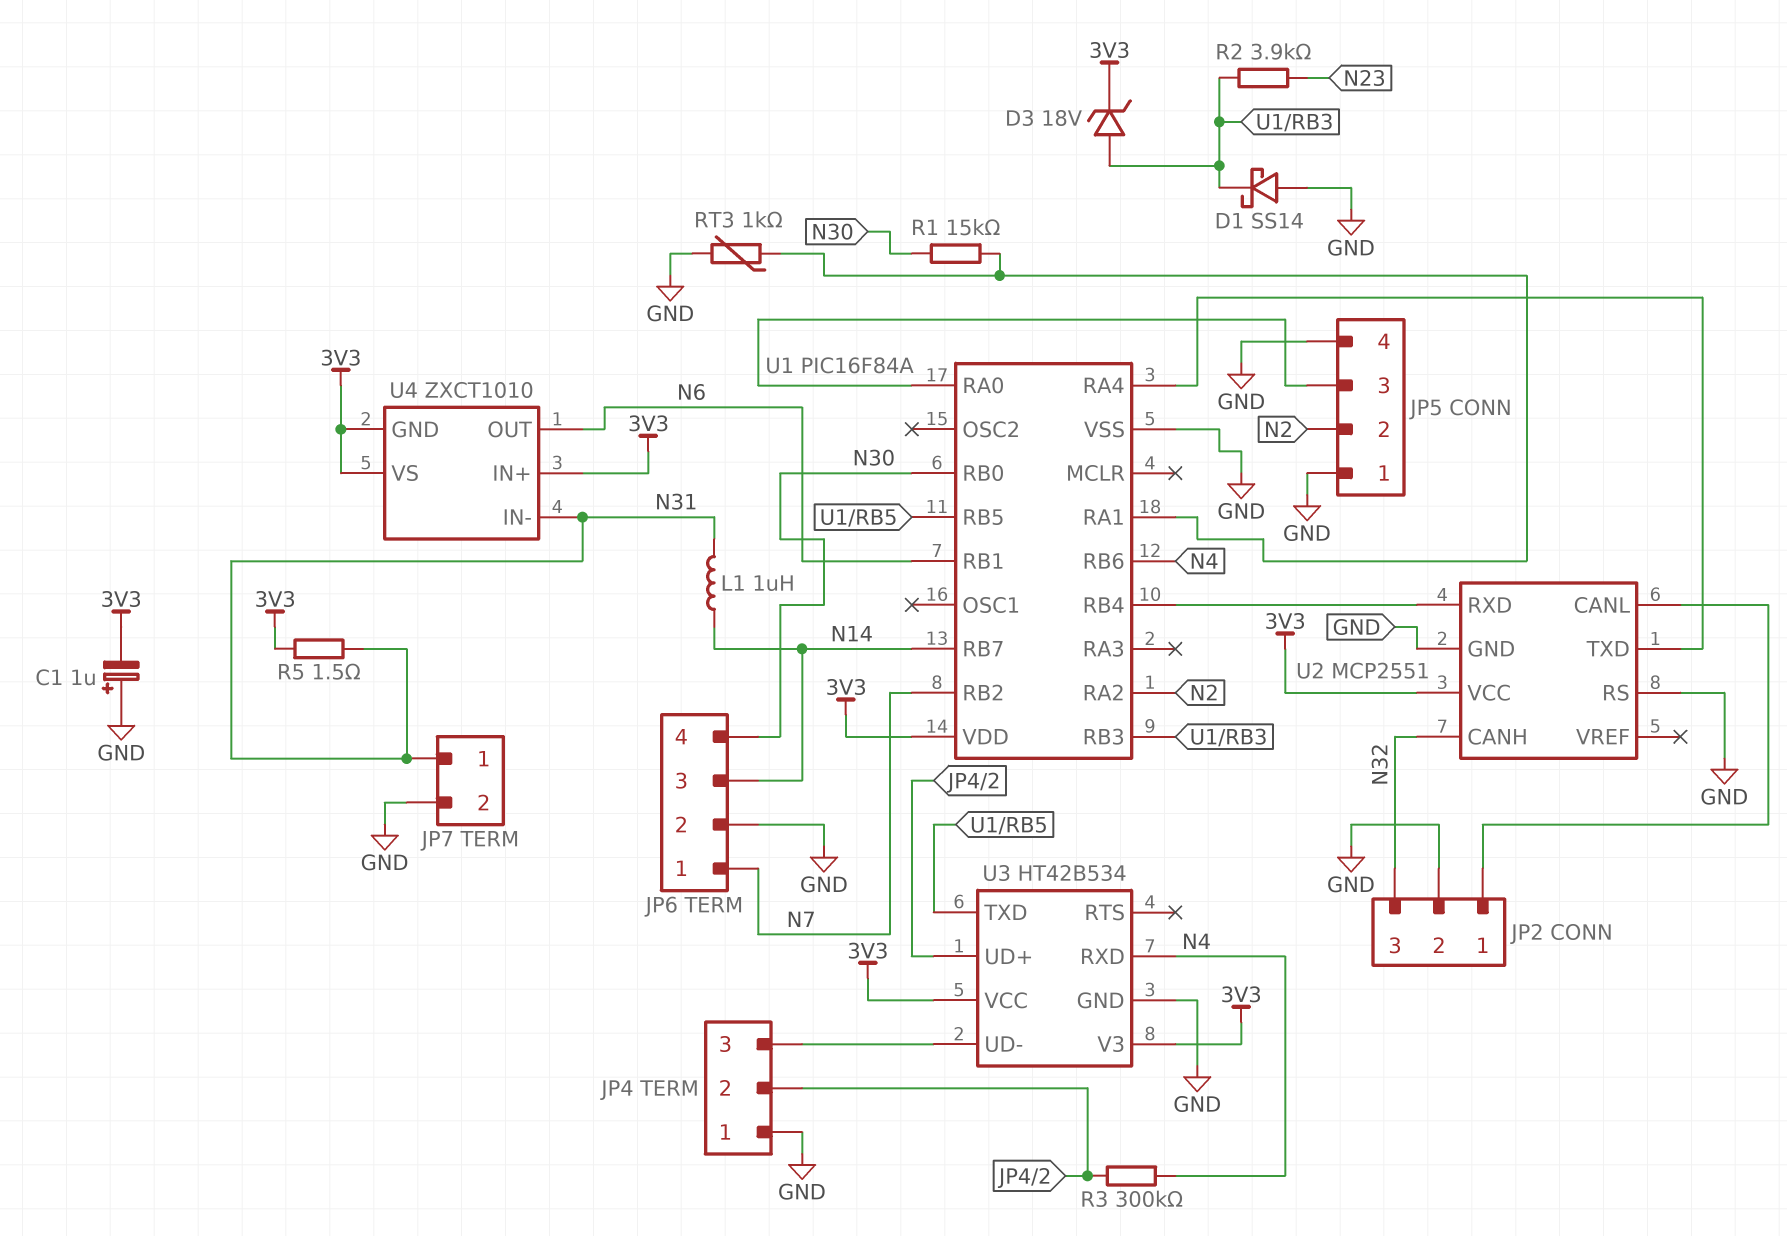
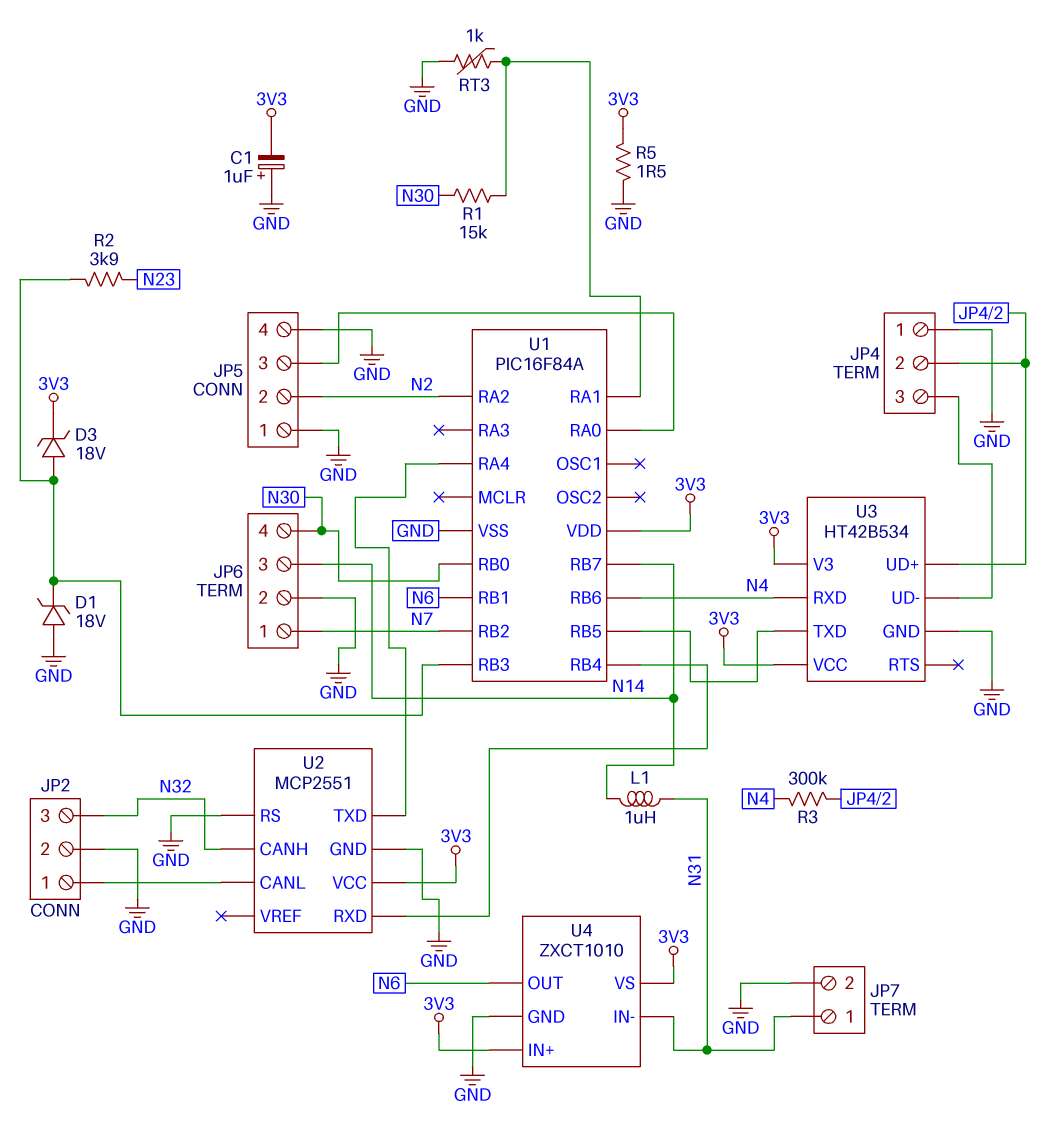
D1: schottky SS14 (A GND, K U1/RB3) -> zener 18V (A GND, K U1/RB3)
R5: 1.5 (3V3, N31) -> 1.5 (3V3, GND)
U4 pin GND: 3V3 -> GND

